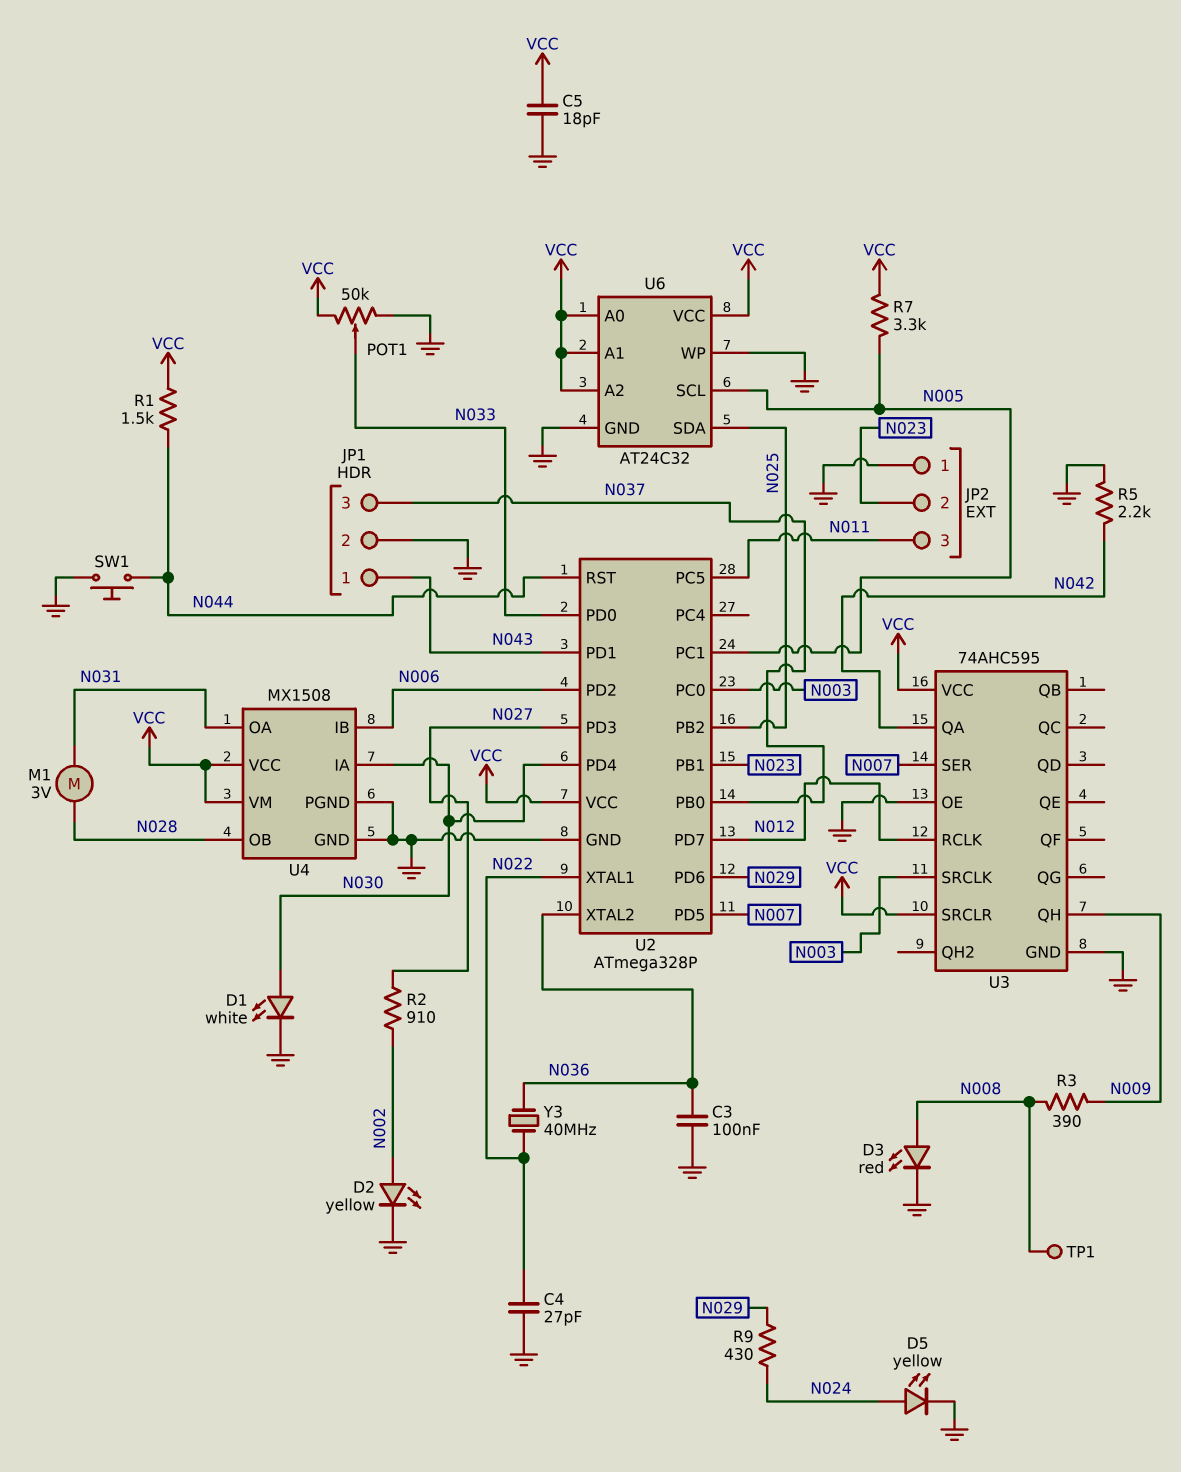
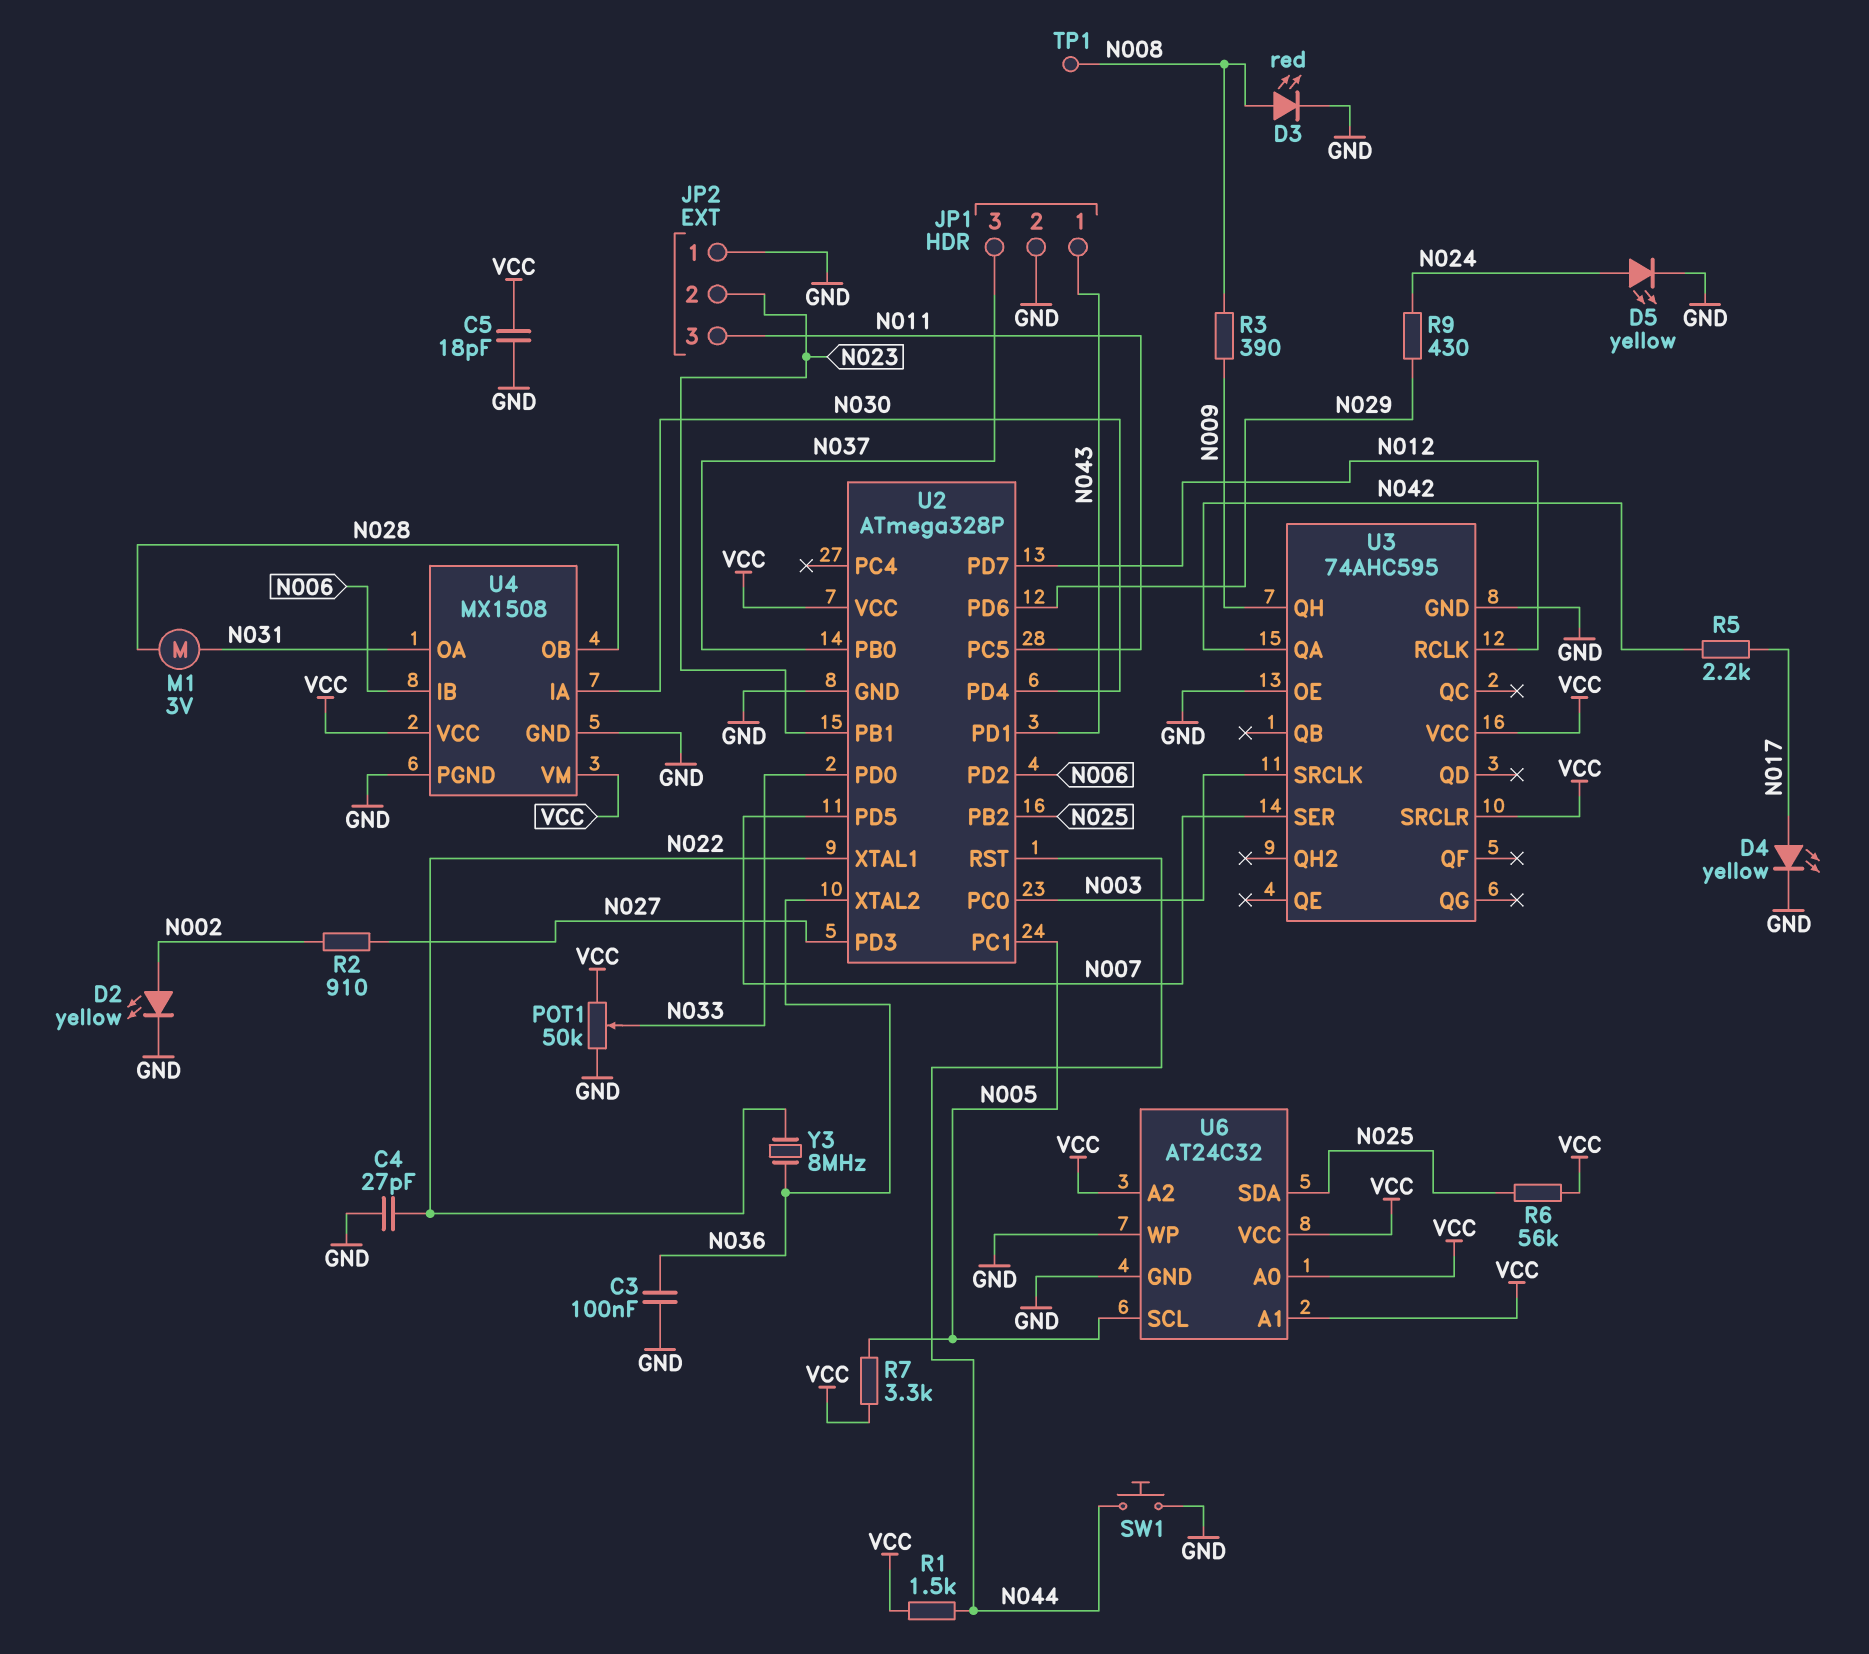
D1: LED white (A N030, K GND) -> none
D4: none -> LED yellow (A N017, K GND)
R5: 2.2k (GND, N042) -> 2.2k (N017, N042)
R6: none -> 56k (N025, VCC)
Y3: 40MHz (N022, N036) -> 8MHz (N022, N036)

